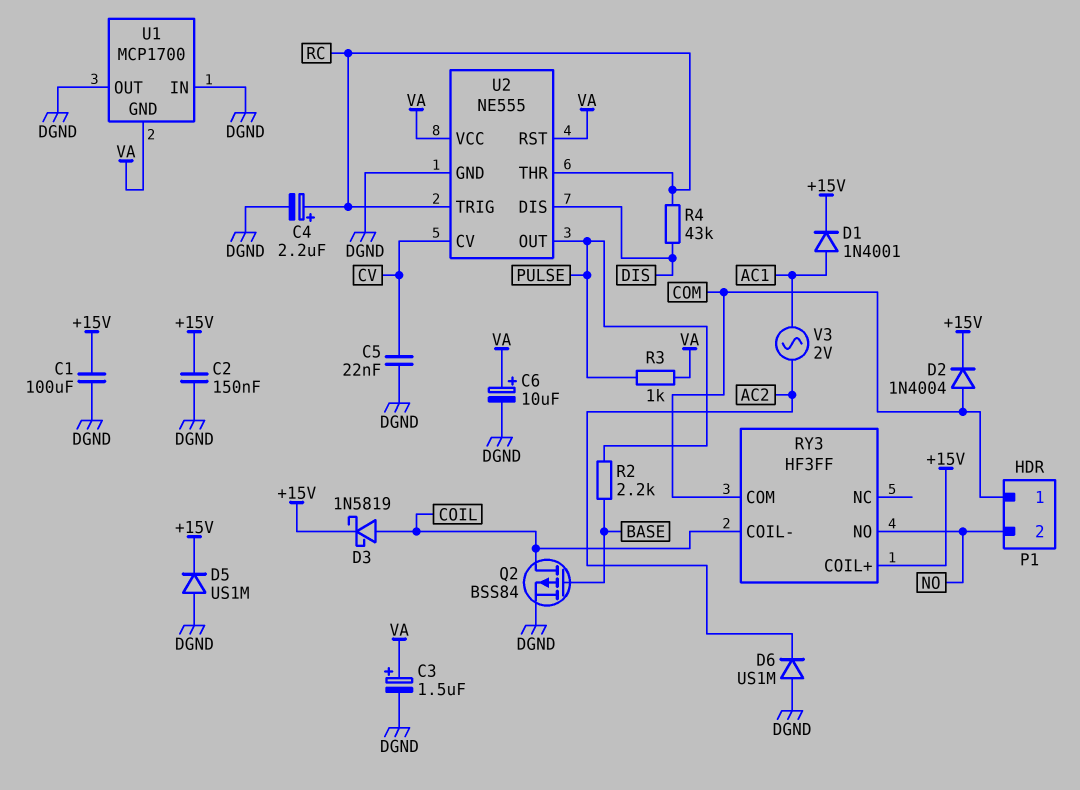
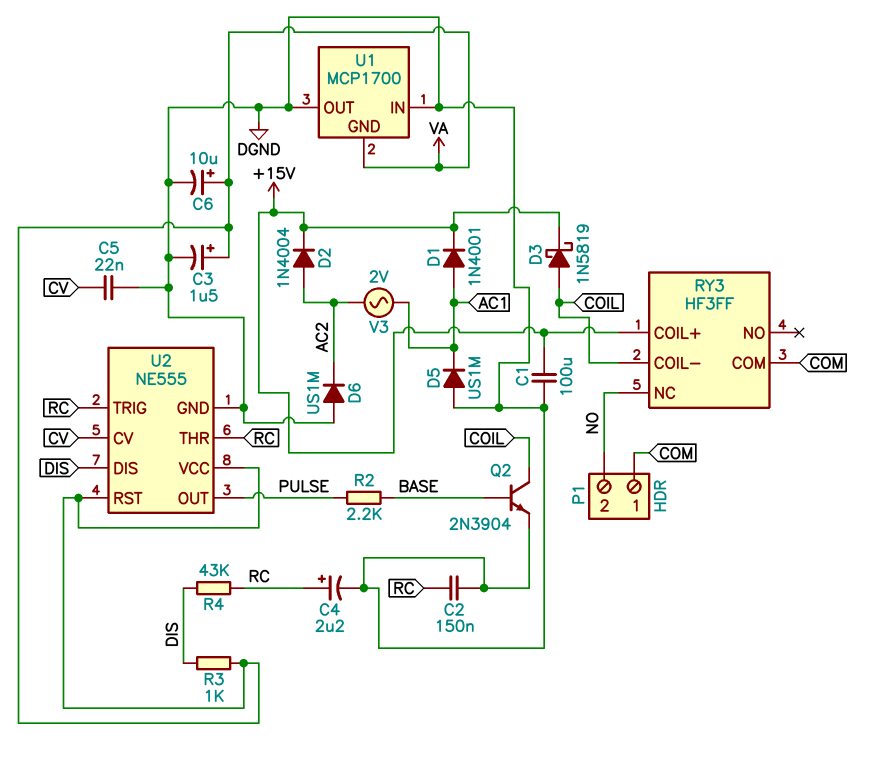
C2: 150nF (+15V, DGND) -> 150nF (DGND, RC)
D2: diode 1N4004 (A COM, K +15V) -> diode 1N4004 (A AC2, K +15V)
D5: diode US1M (A DGND, K +15V) -> diode US1M (A DGND, K AC1)
Q2: PMOS BSS84 (G BASE, D COIL, S DGND) -> NPN 2N3904 (B BASE, C COIL, E DGND)
R3: 1k (PULSE, VA) -> 1k (DIS, VA)
RY3 pin NC: none -> NO
RY3 pin NO: NO -> none

